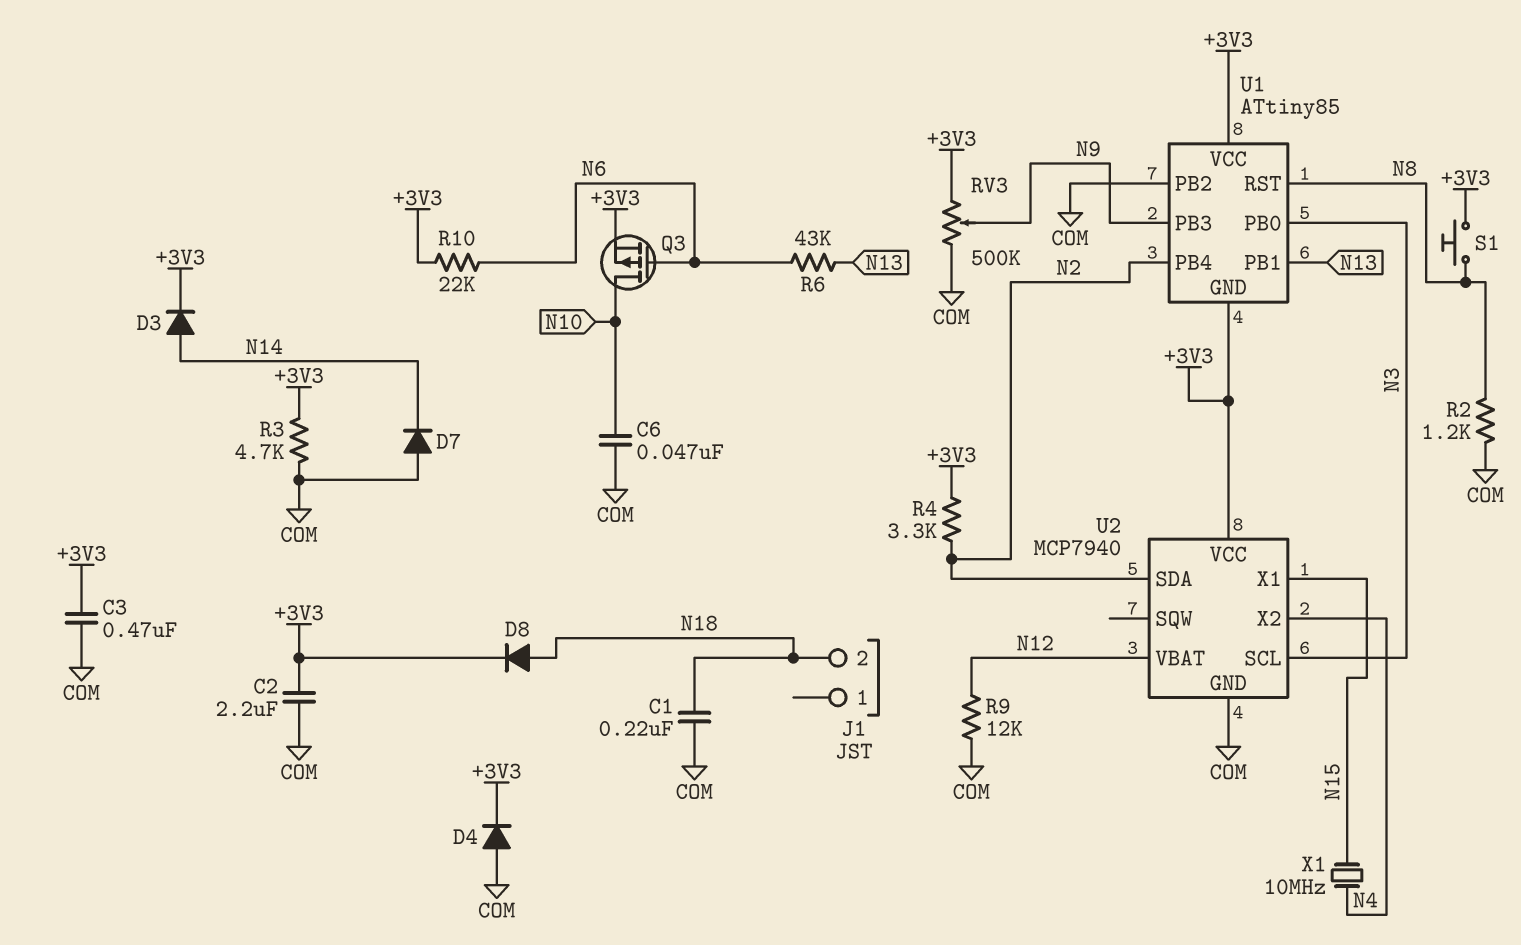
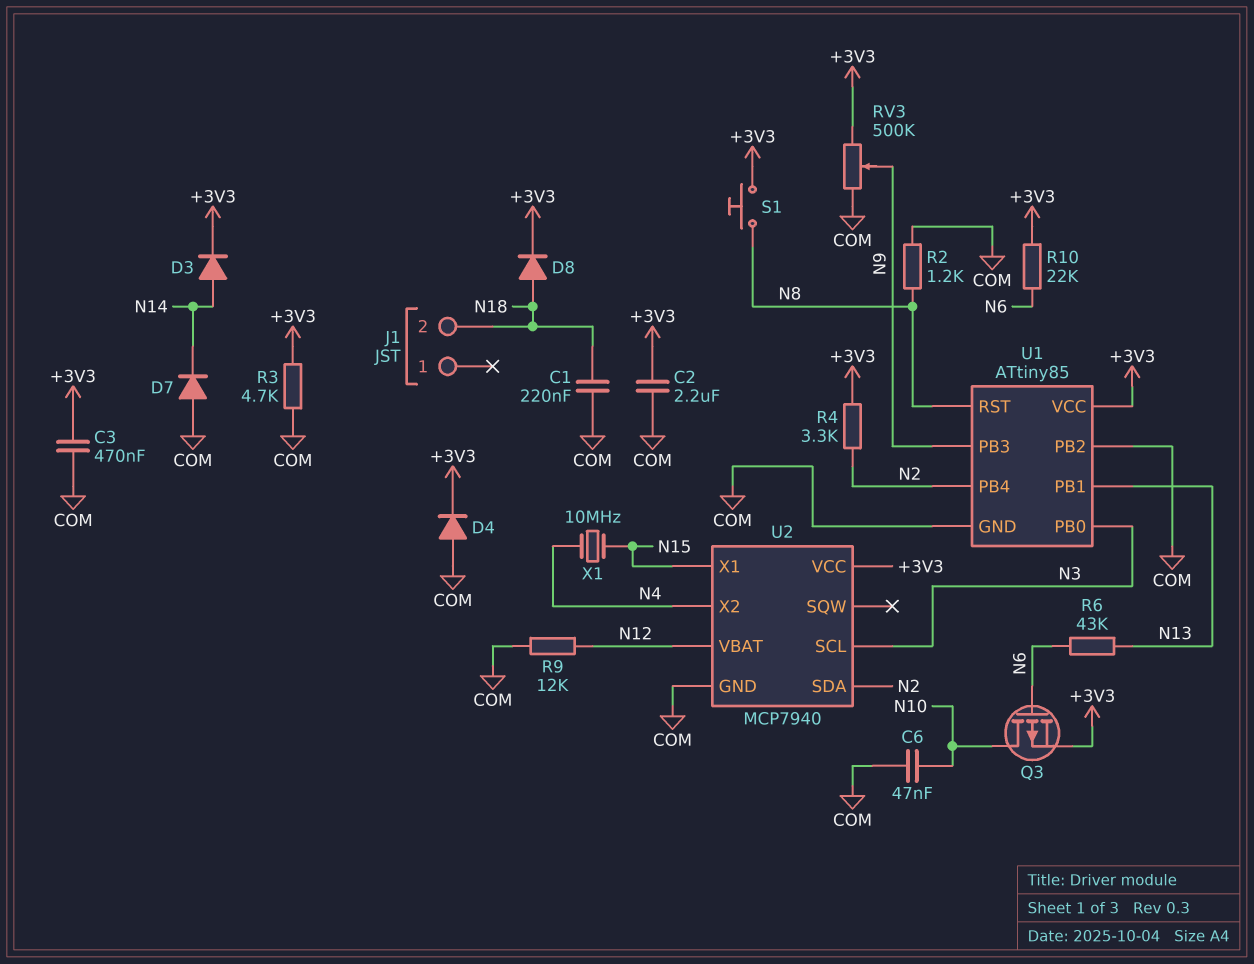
U1 pin GND: +3V3 -> COM

